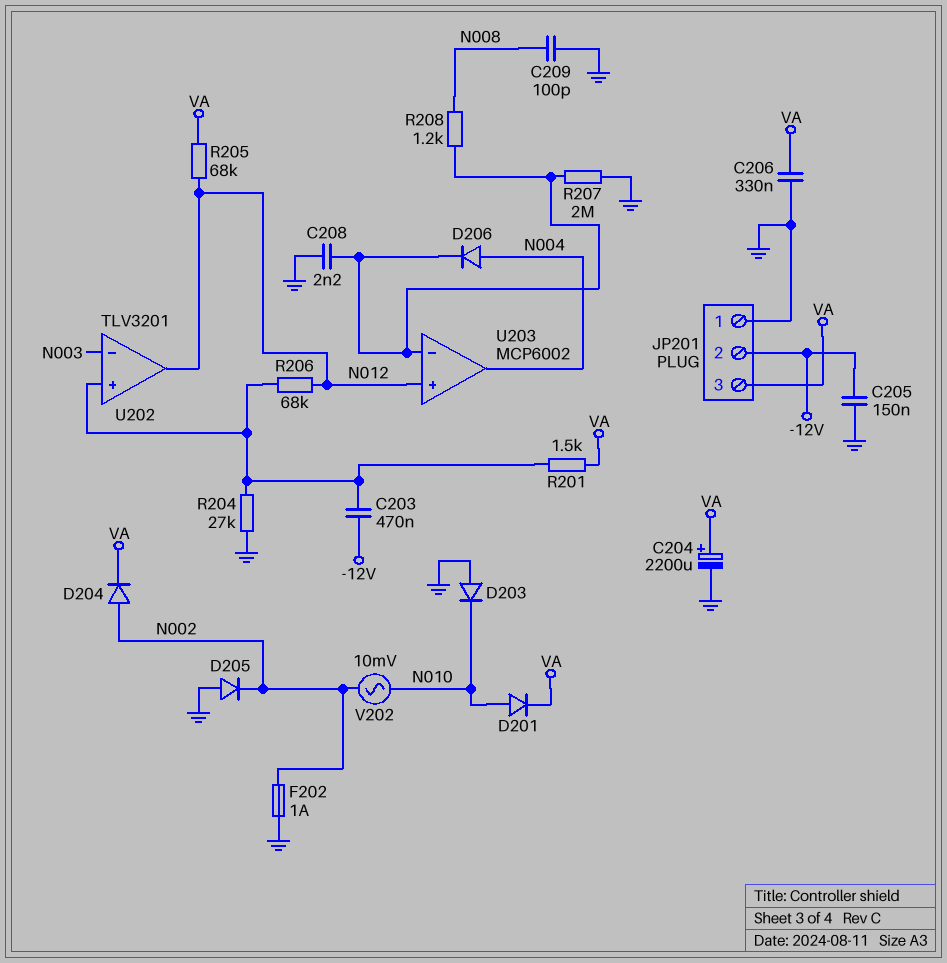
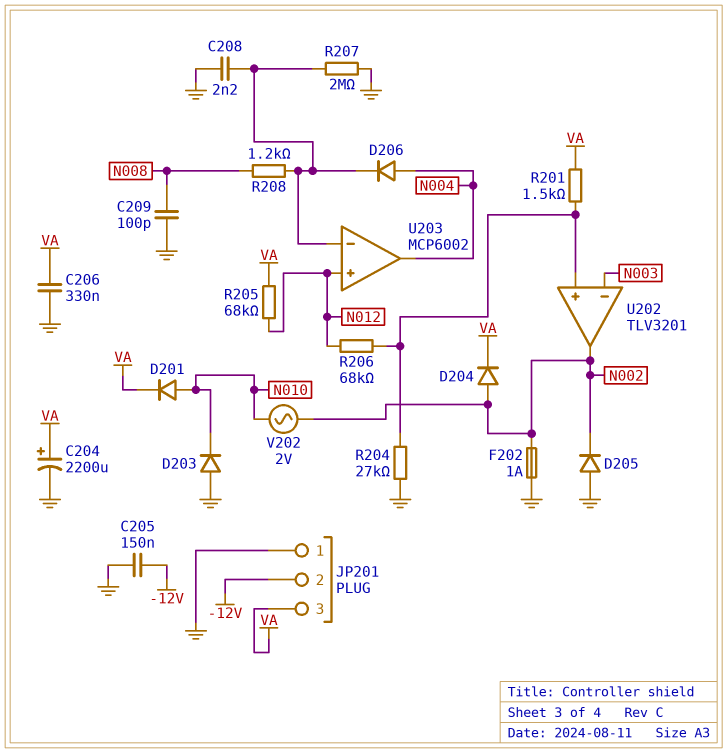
C203: 470nF (-12V, U202/in+) -> none
U202 pin out: N012 -> N002
V202: AC 10mV (N002, N010) -> AC 2V (N002, N010)

